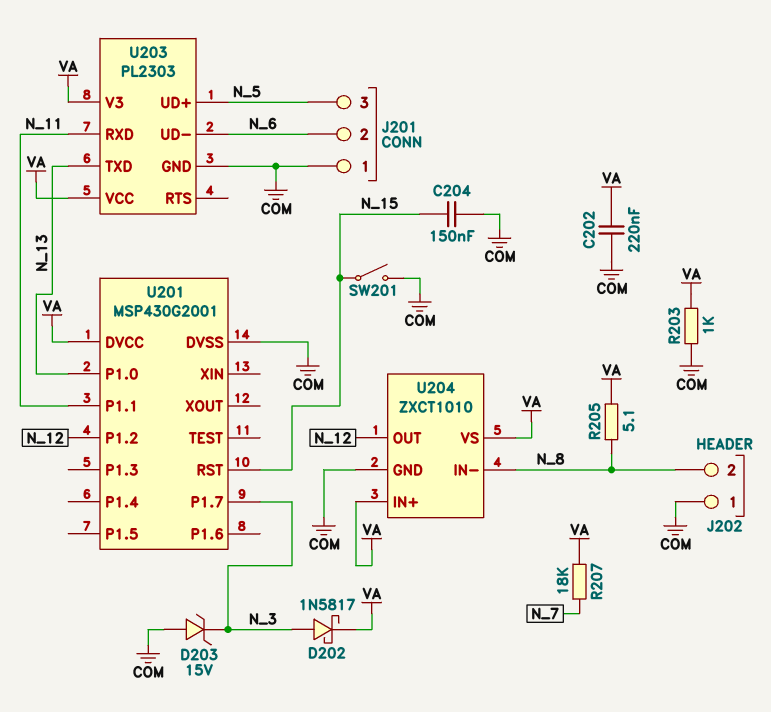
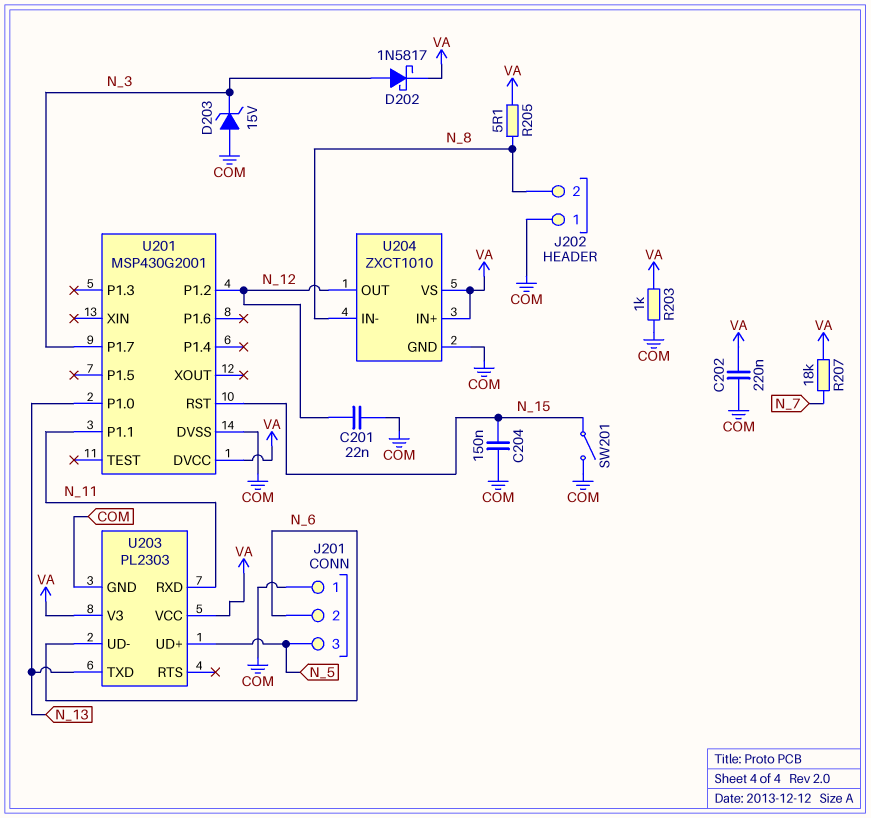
C201: none -> 22nF (COM, N_12)

